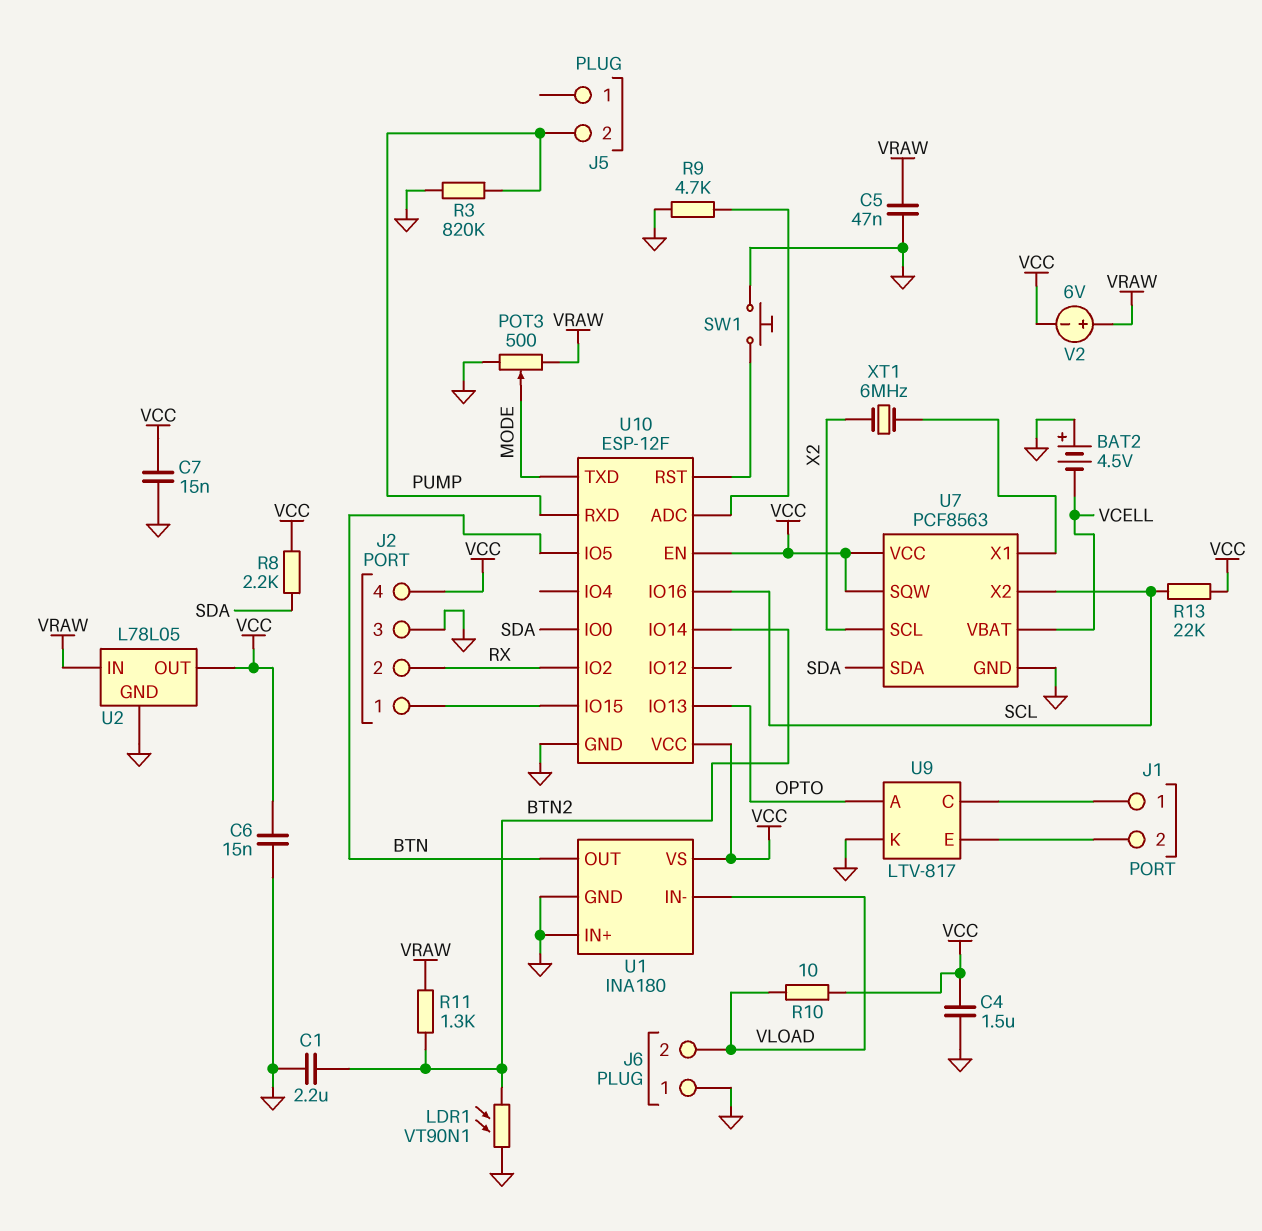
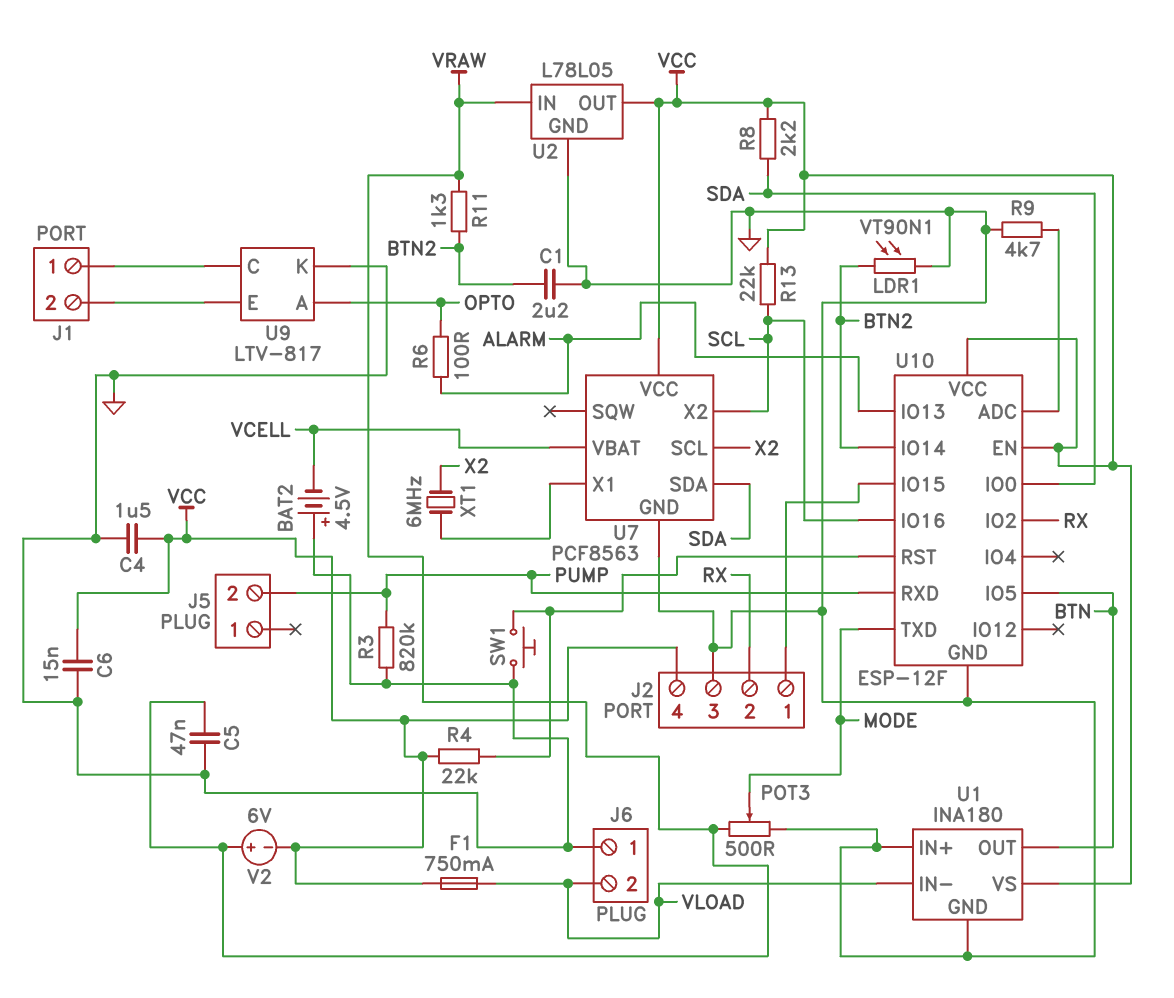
C7: 15nF (GND, VCC) -> none
F1: none -> 750mA (VCC, VLOAD)
R4: none -> 22k (U10/RST, VCC)
R6: none -> 100 (ALARM, OPTO)
R10: 10 (VCC, VLOAD) -> none
U7 pin SQW: VCC -> none
U10 pin IO13: OPTO -> ALARM

